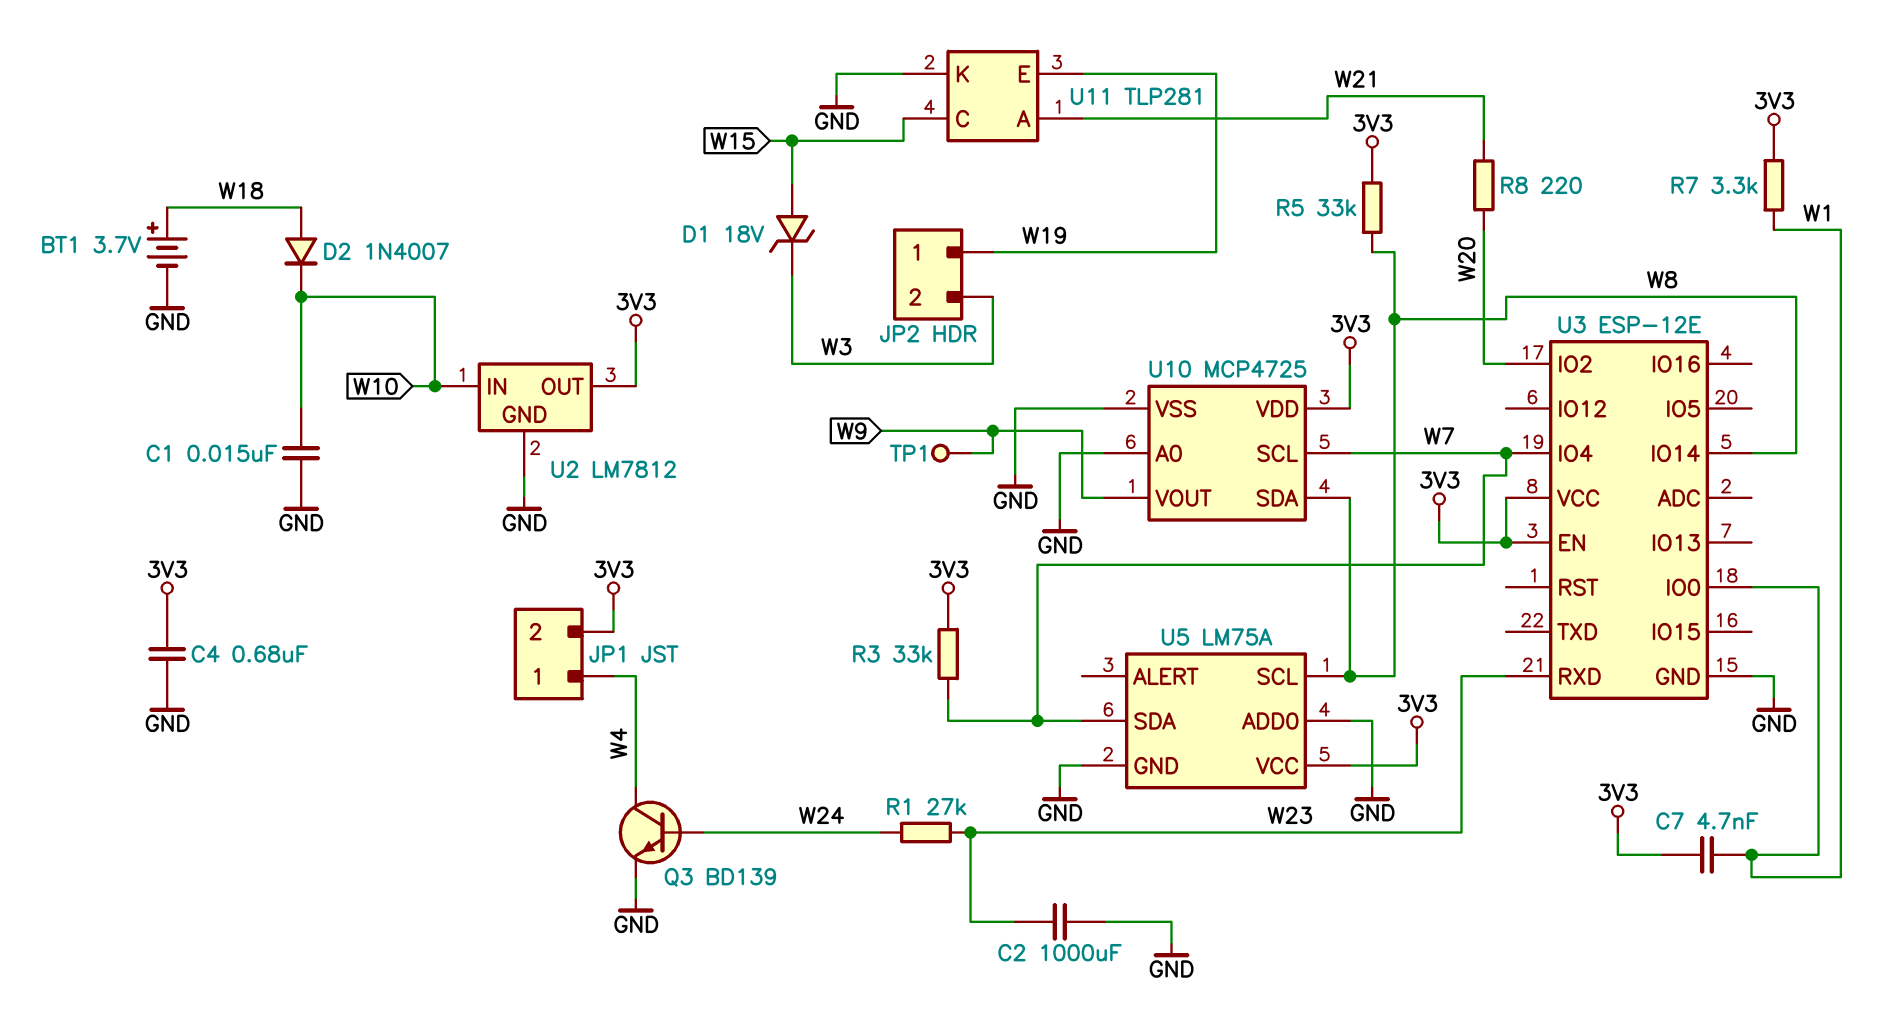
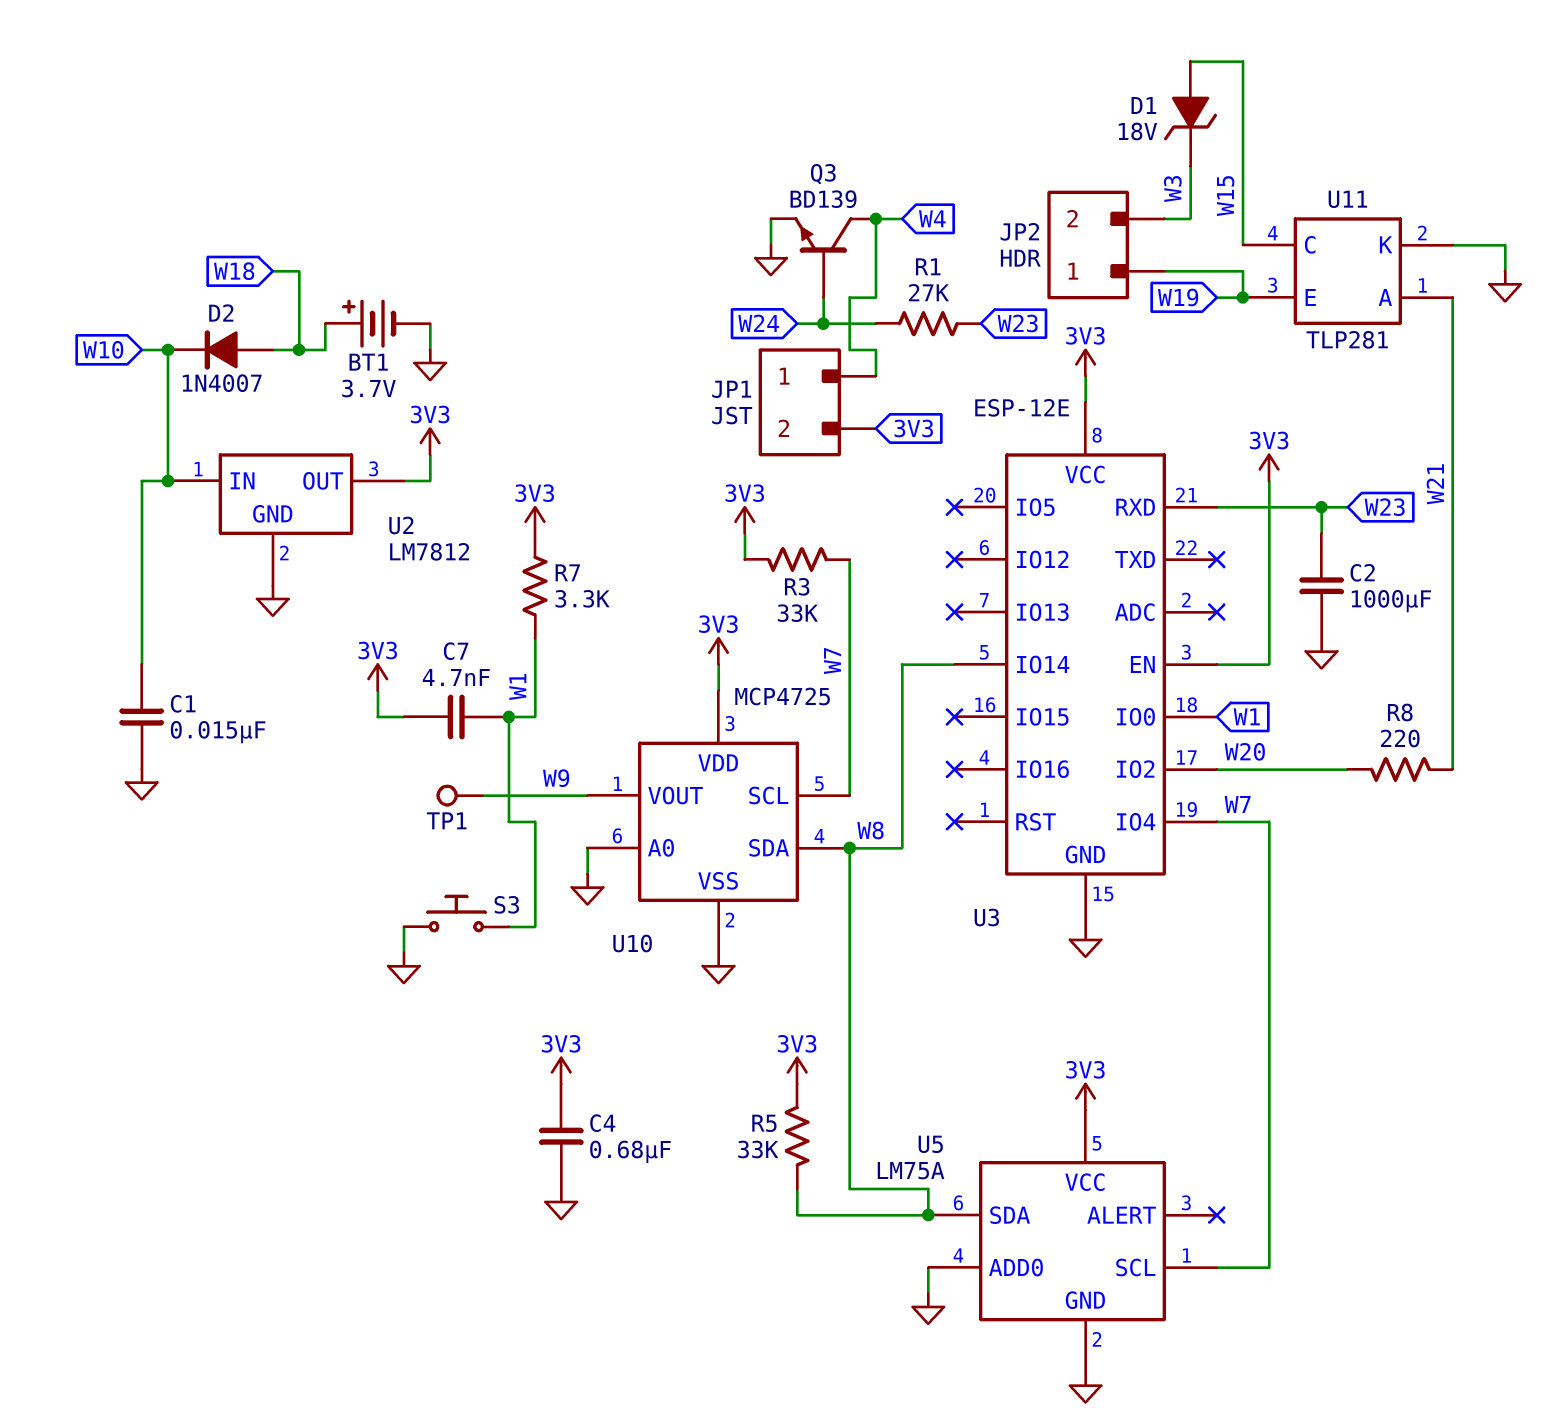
S3: none -> button (GND, W1)
U5 pin SCL: W8 -> W7
U5 pin SDA: W7 -> W8

